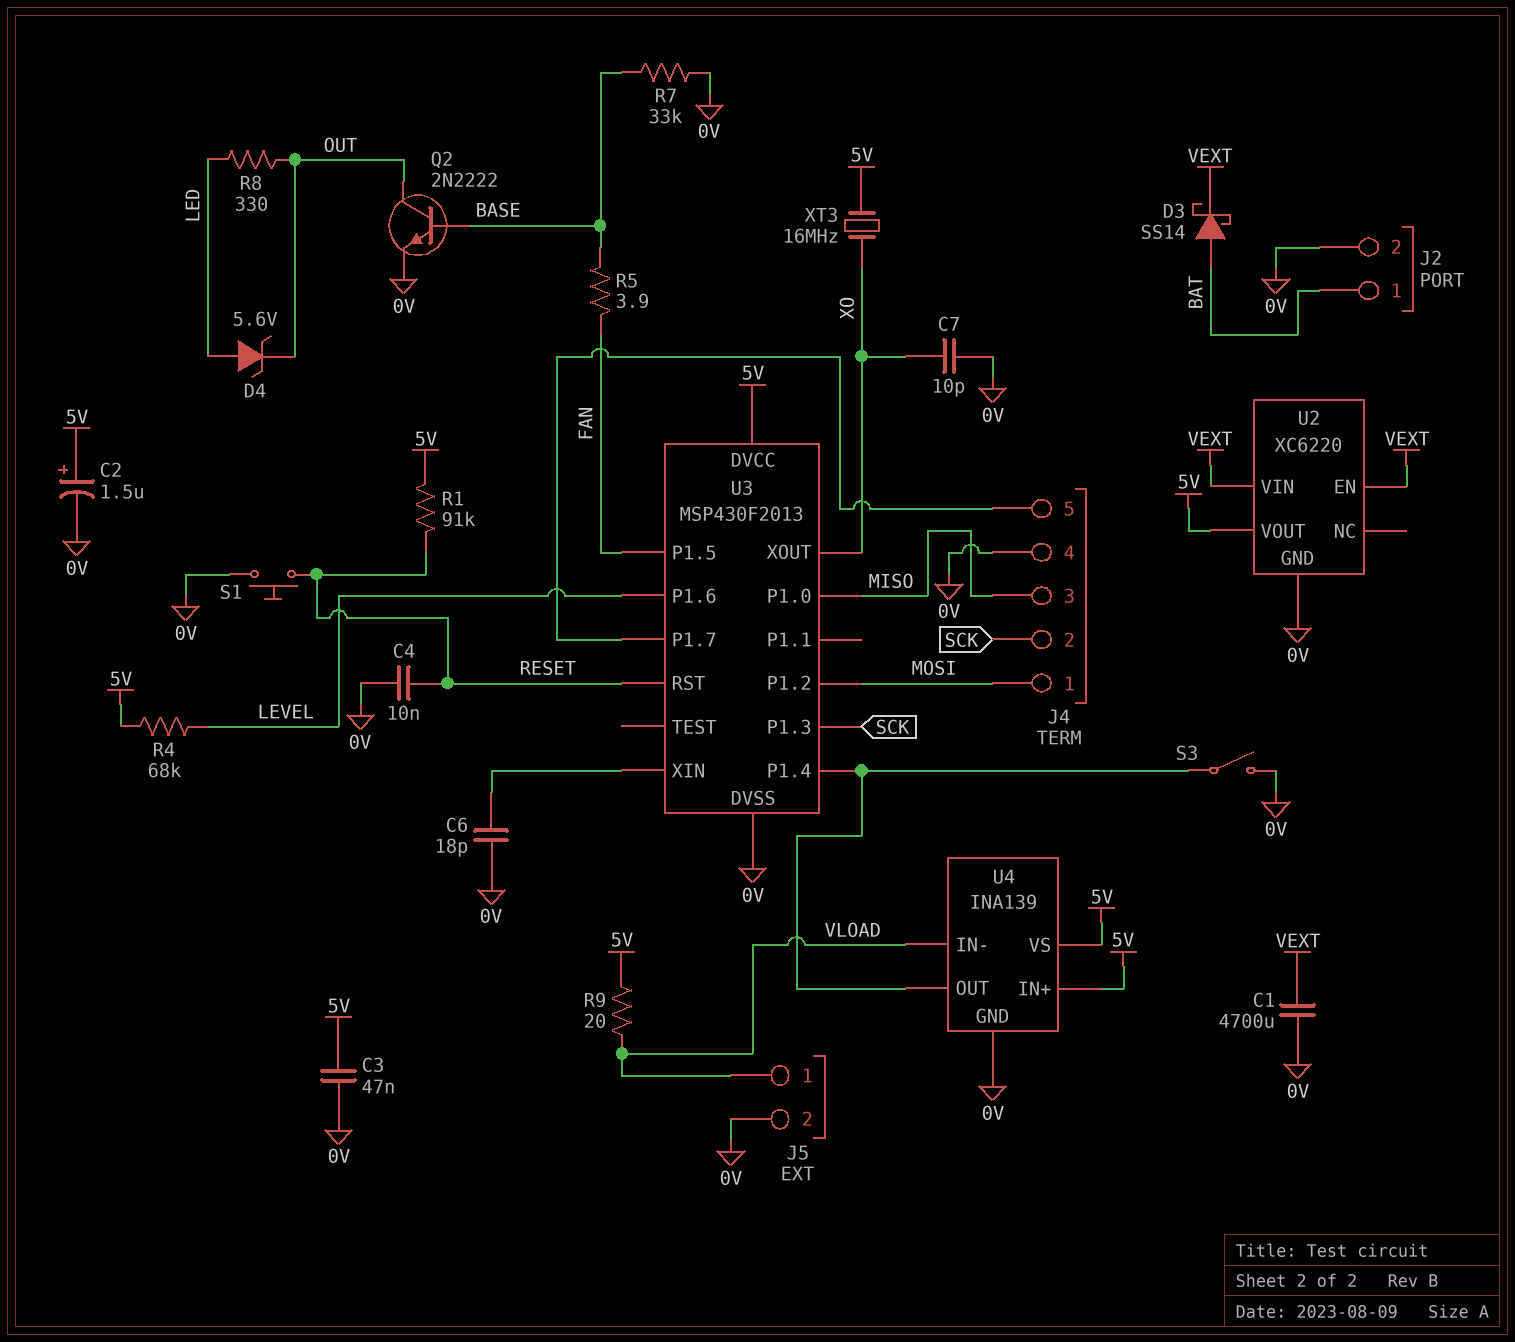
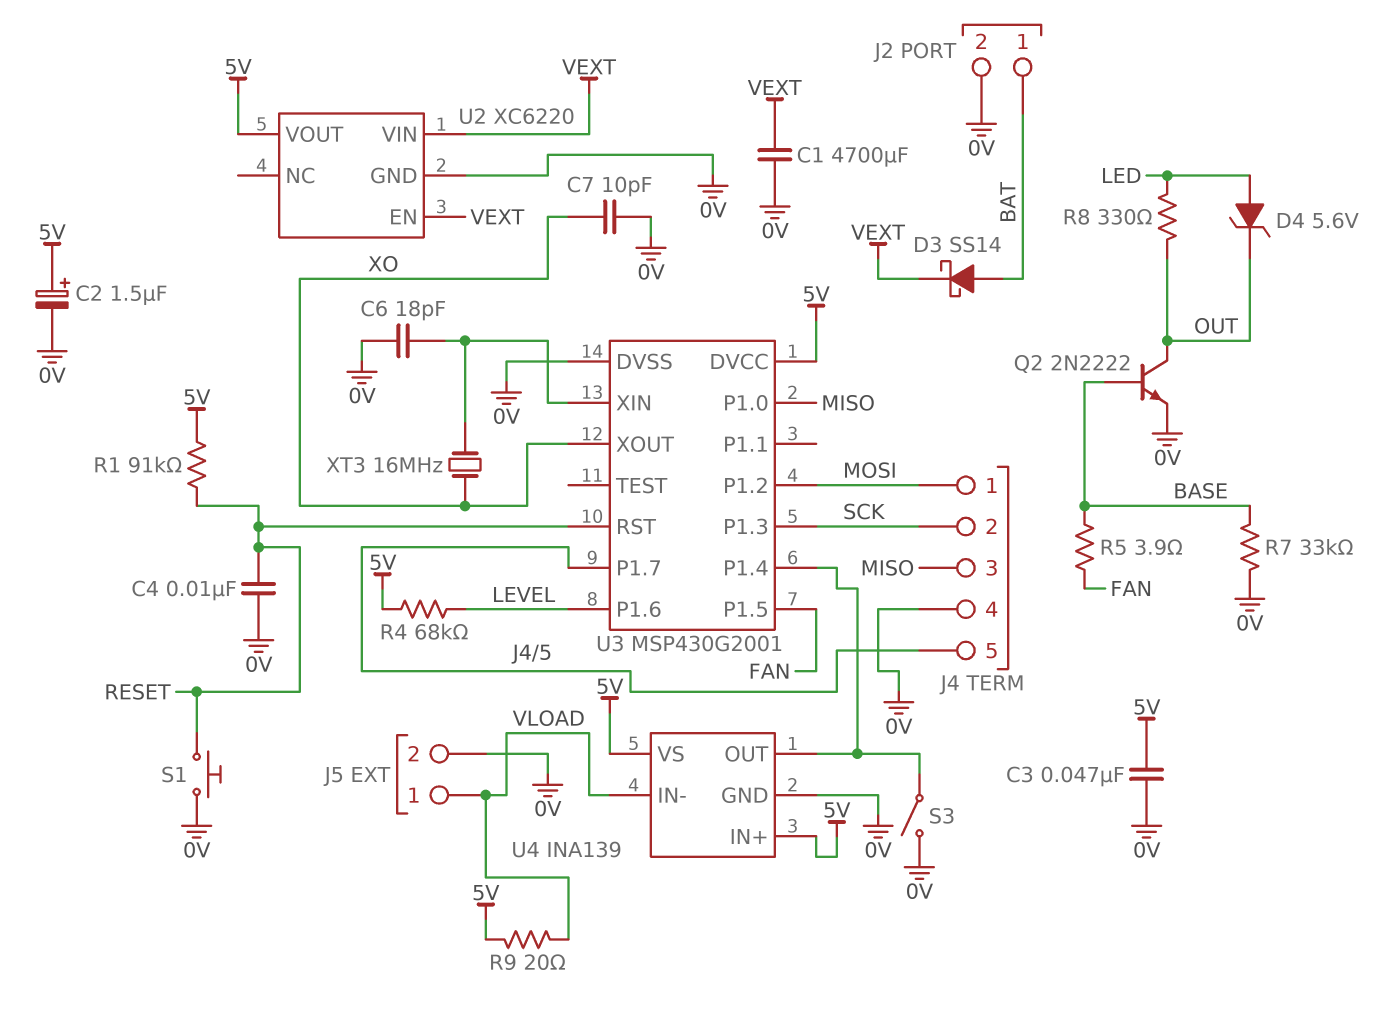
U3: MSP430F2013 -> MSP430G2001
XT3: 16MHz (5V, XO) -> 16MHz (U3/XIN, XO)

